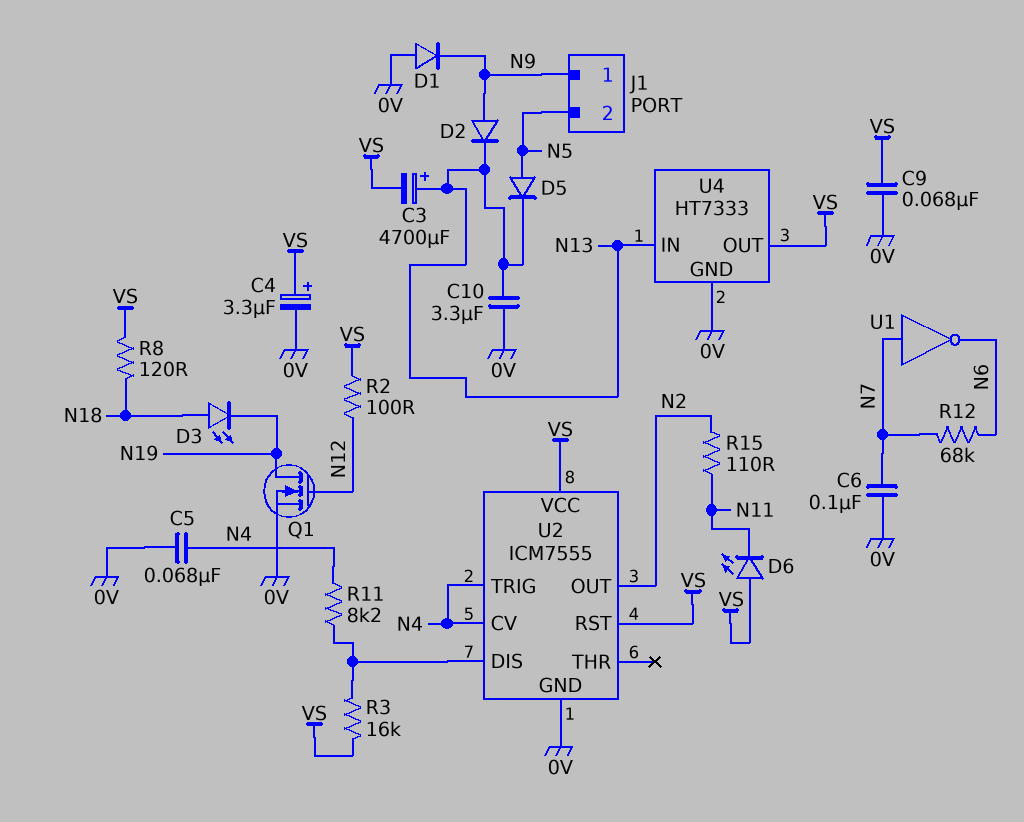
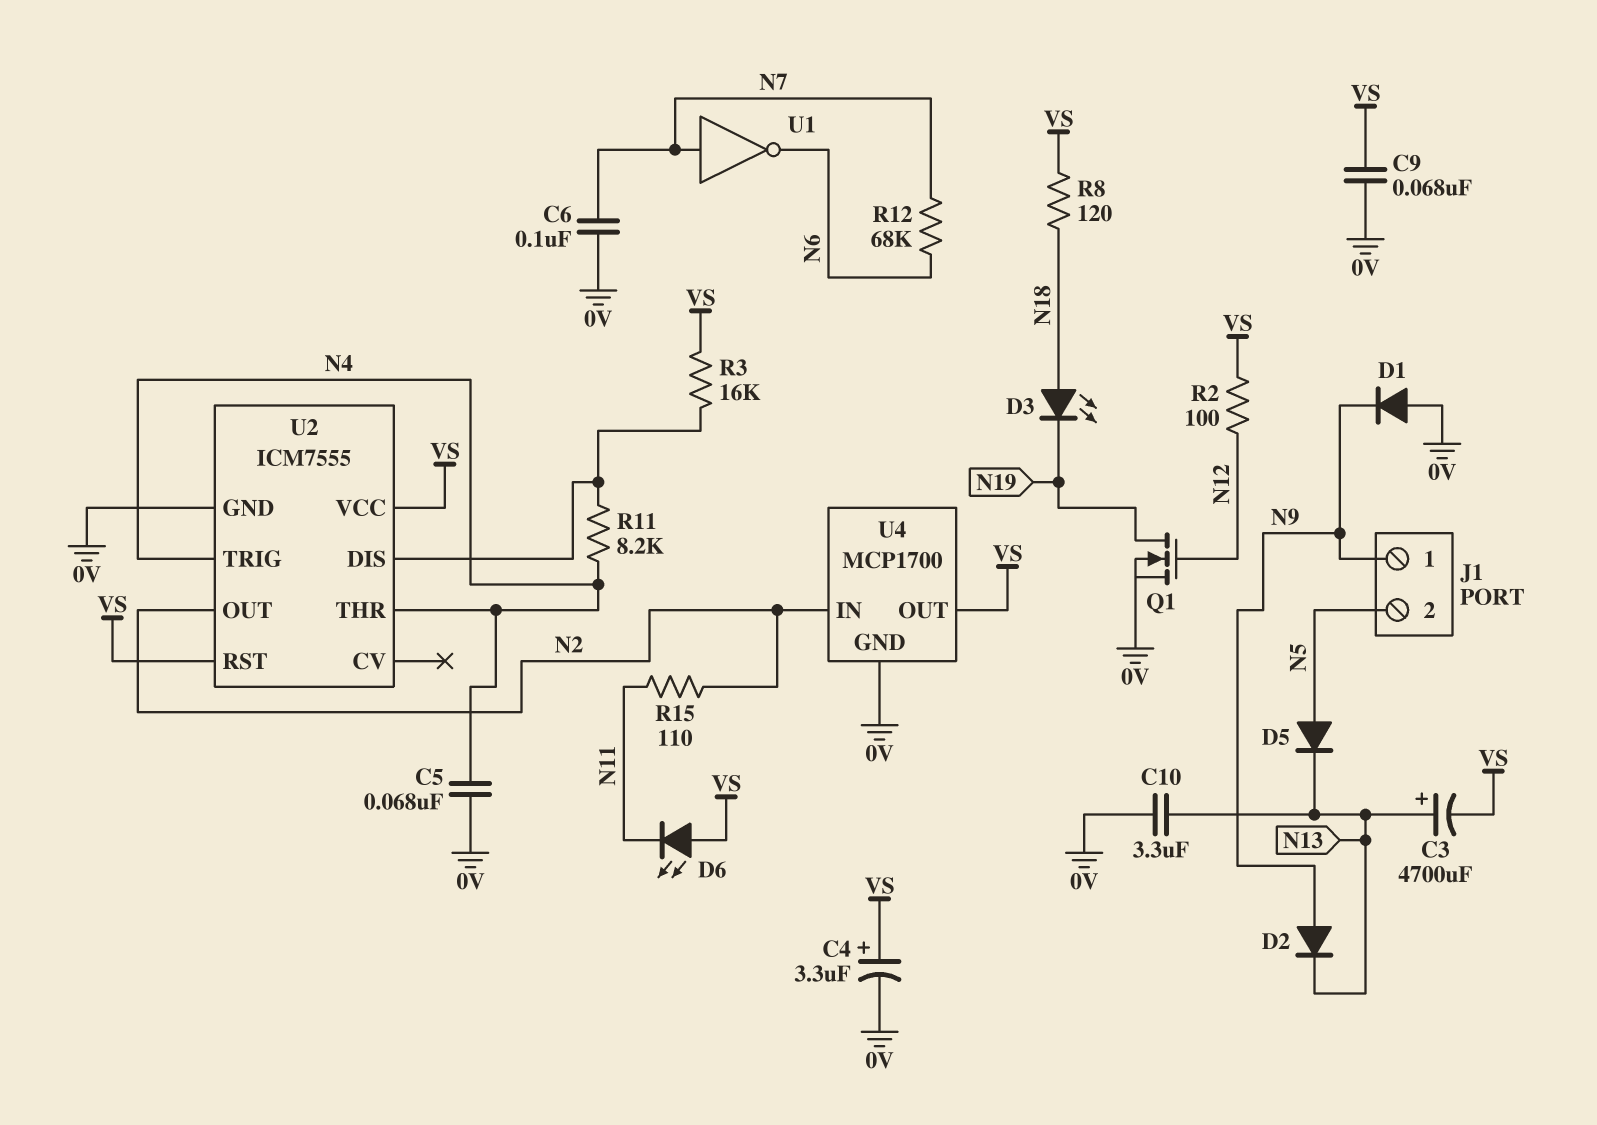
U2 pin CV: N4 -> none
U2 pin THR: none -> N4
U4: HT7333 -> MCP1700
U4 pin IN: N13 -> N2

